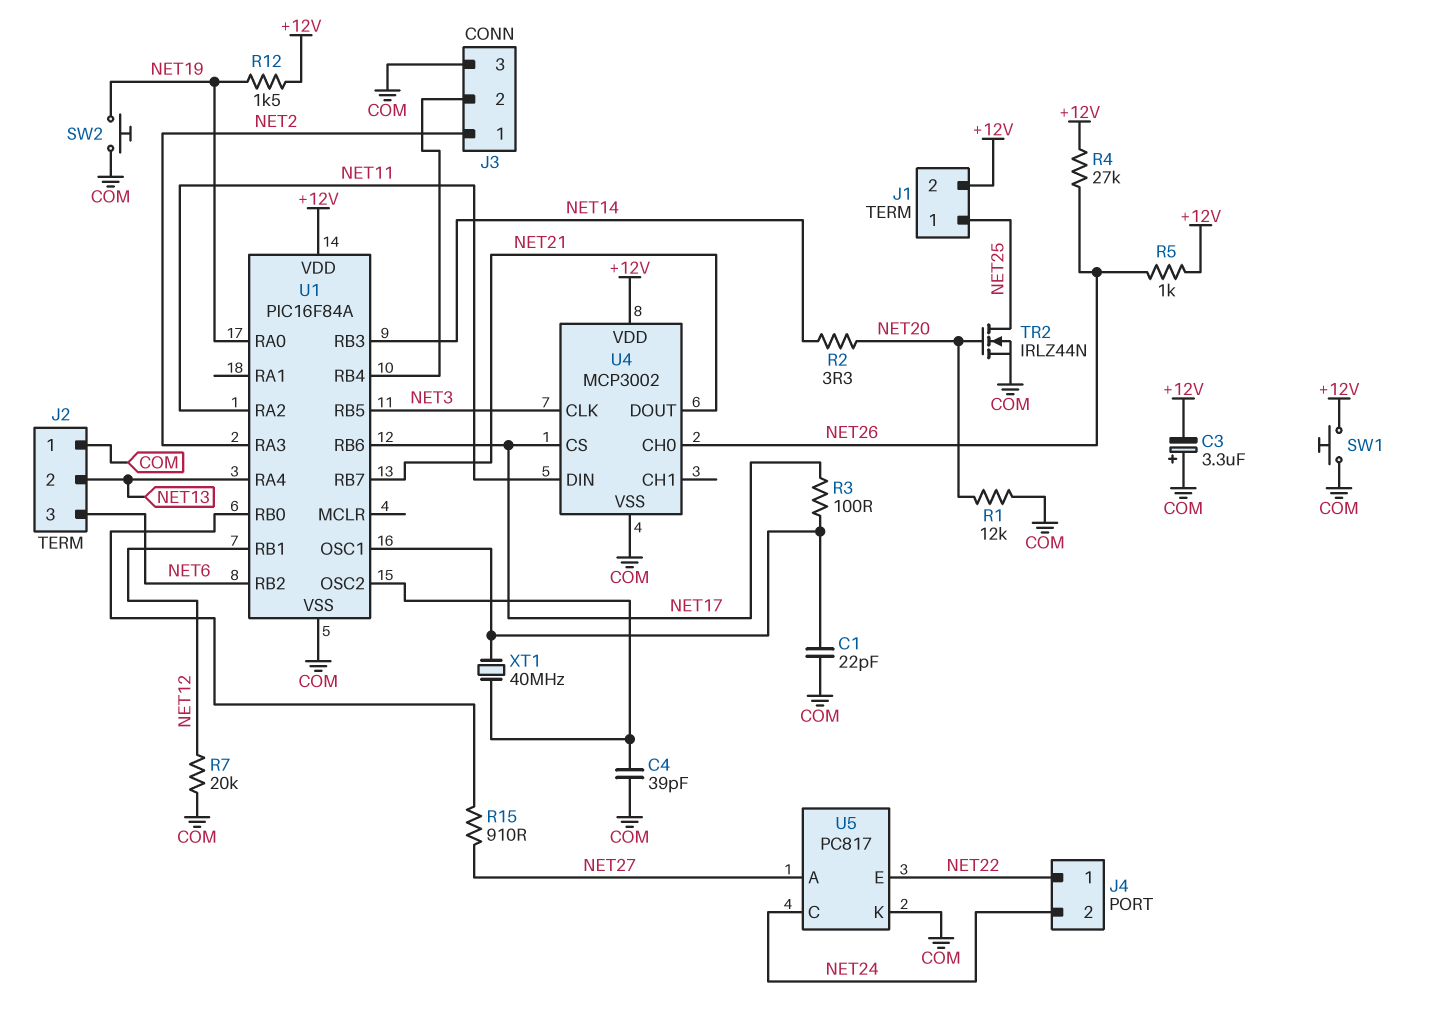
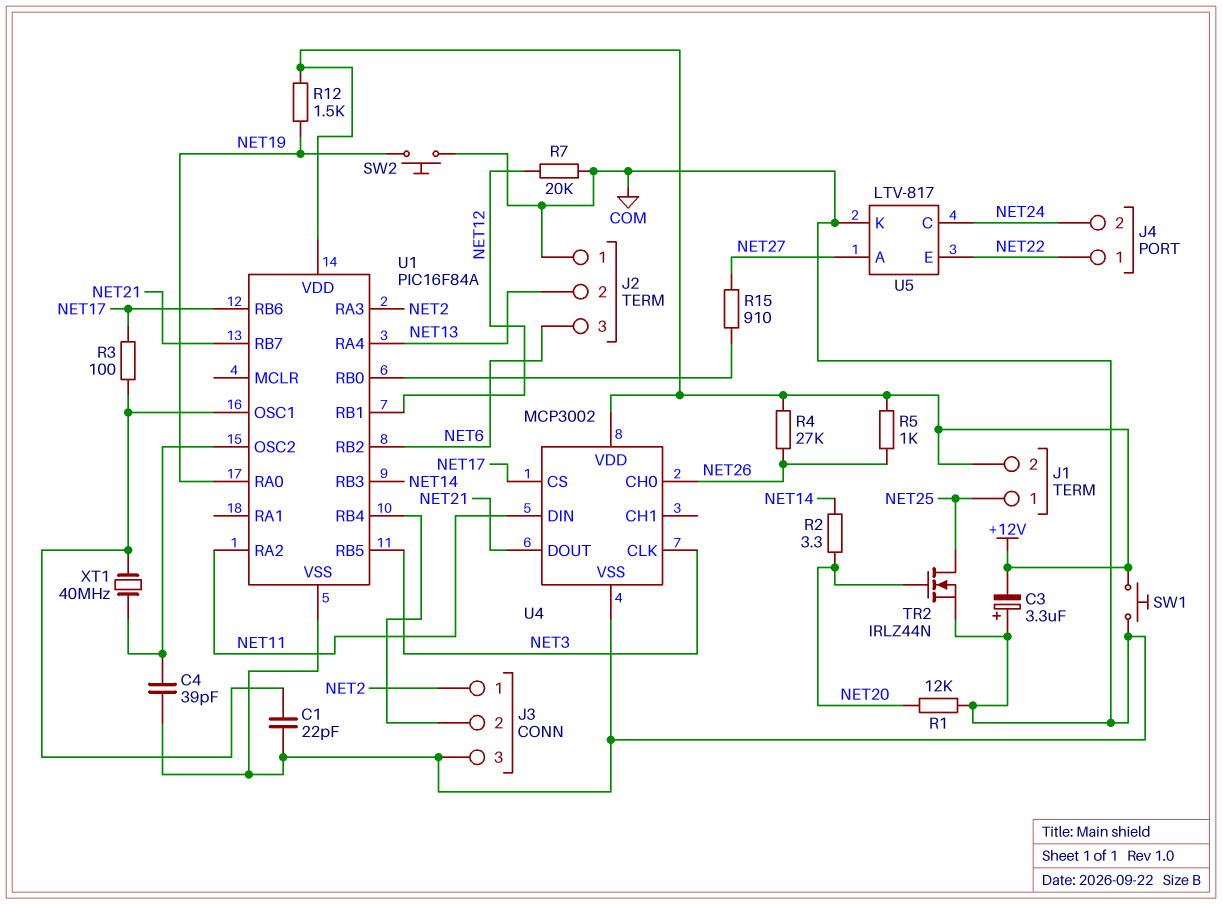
U5: PC817 -> LTV-817

